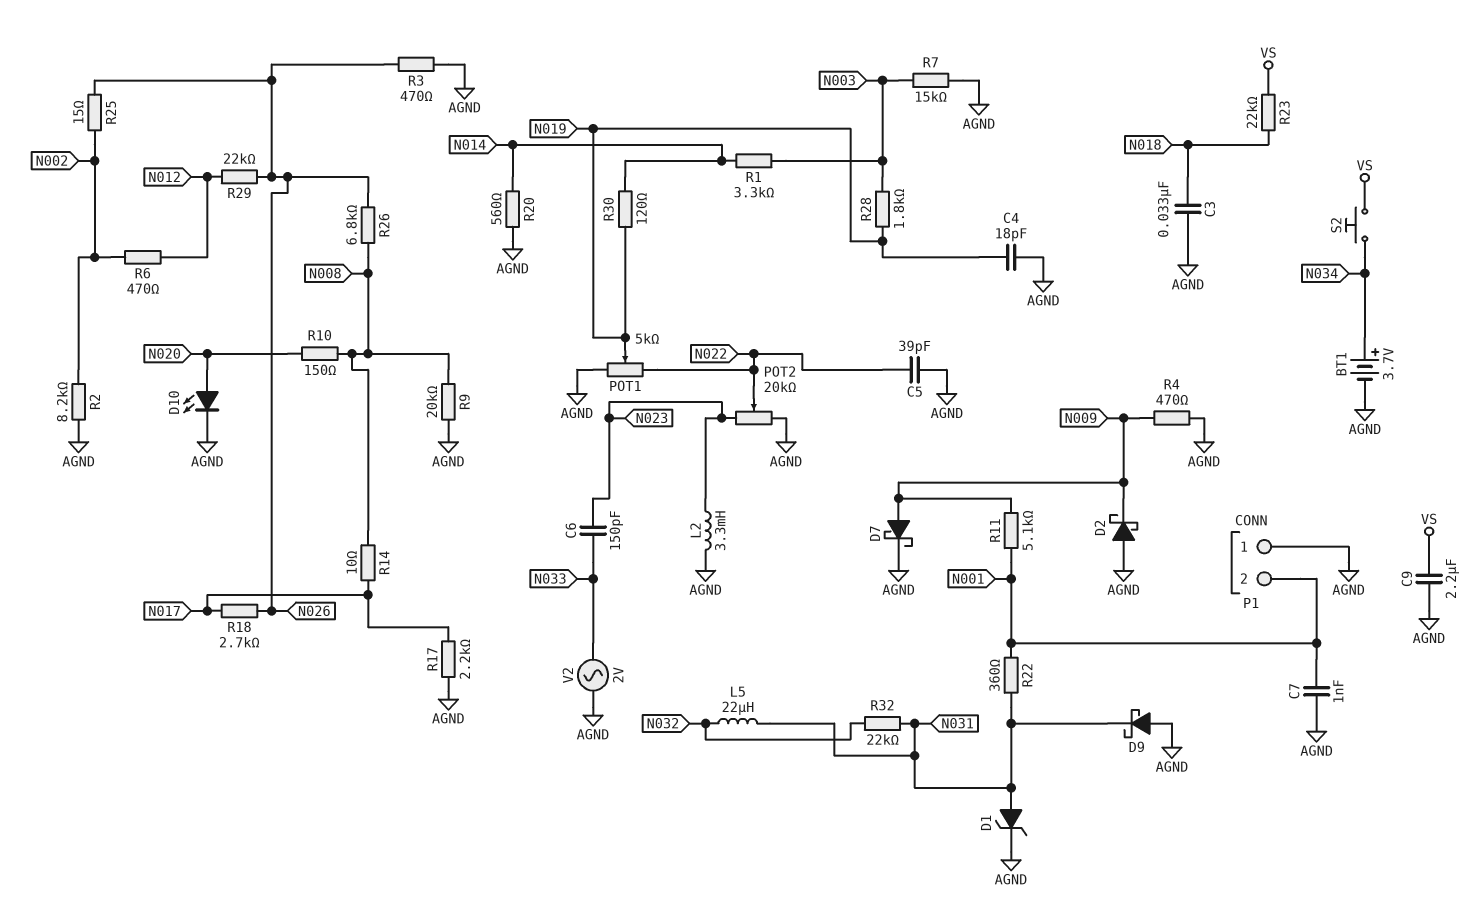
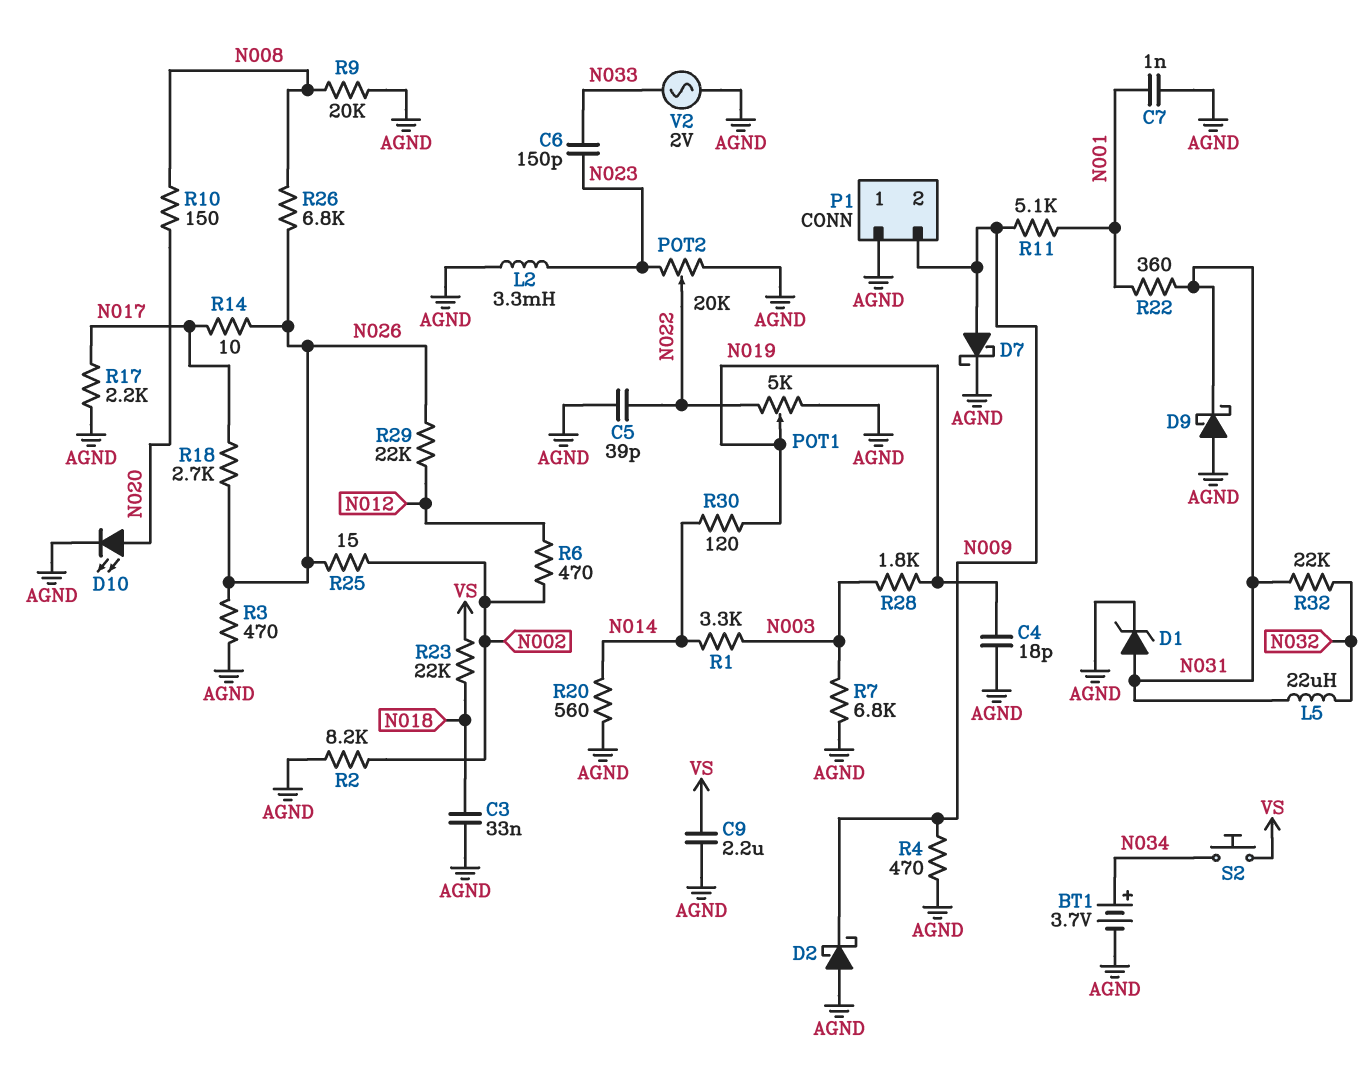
P1 pin 2: N001 -> N009
R7: 15k (AGND, N003) -> 6.8k (AGND, N003)
R14: 10 (N008, N017) -> 10 (N017, N026)

